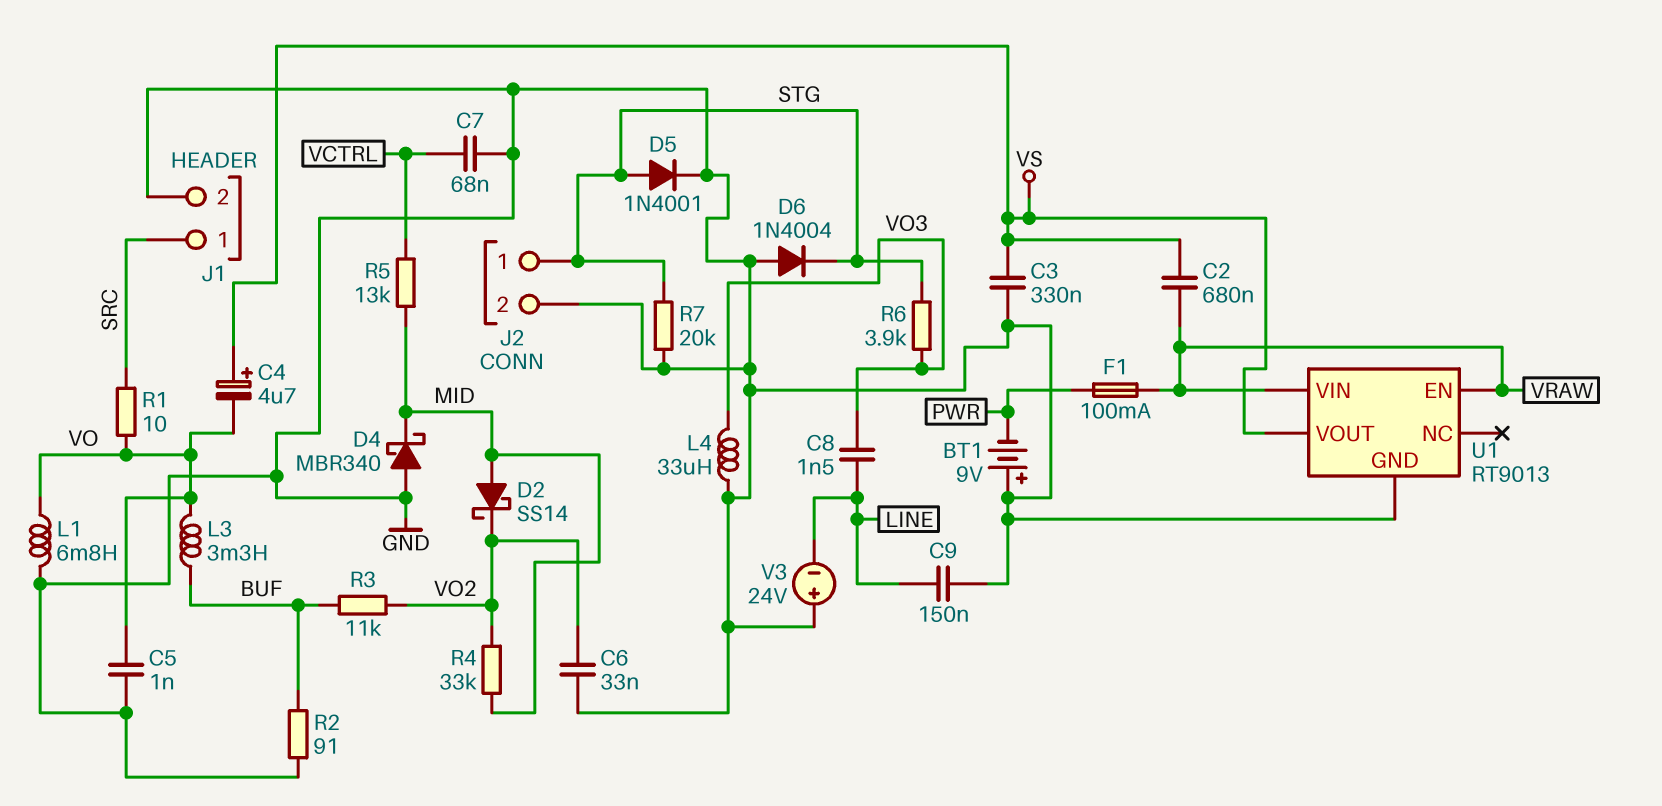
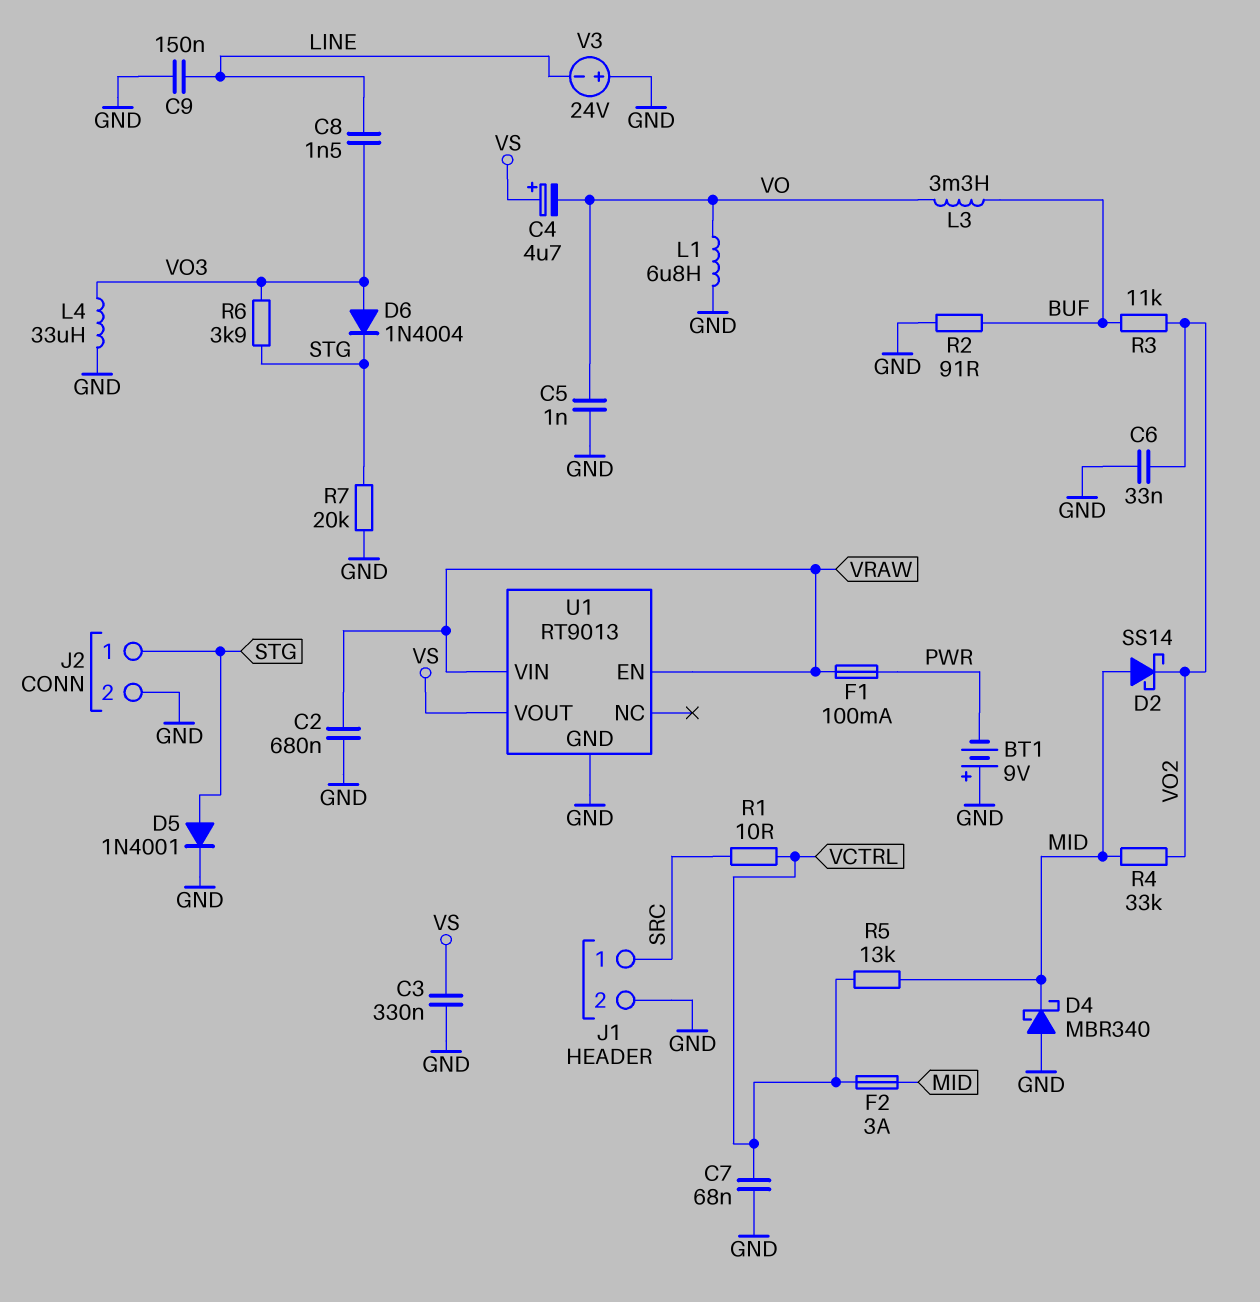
C2: 680nF (VRAW, VS) -> 680nF (GND, VRAW)
D6: diode 1N4004 (A GND, K STG) -> diode 1N4004 (A VO3, K STG)
F2: none -> 3A (MID, VCTRL)
L1: 6.8mH (GND, VO) -> 6.8uH (GND, VO)
R1: 10 (SRC, VO) -> 10 (SRC, VCTRL)

